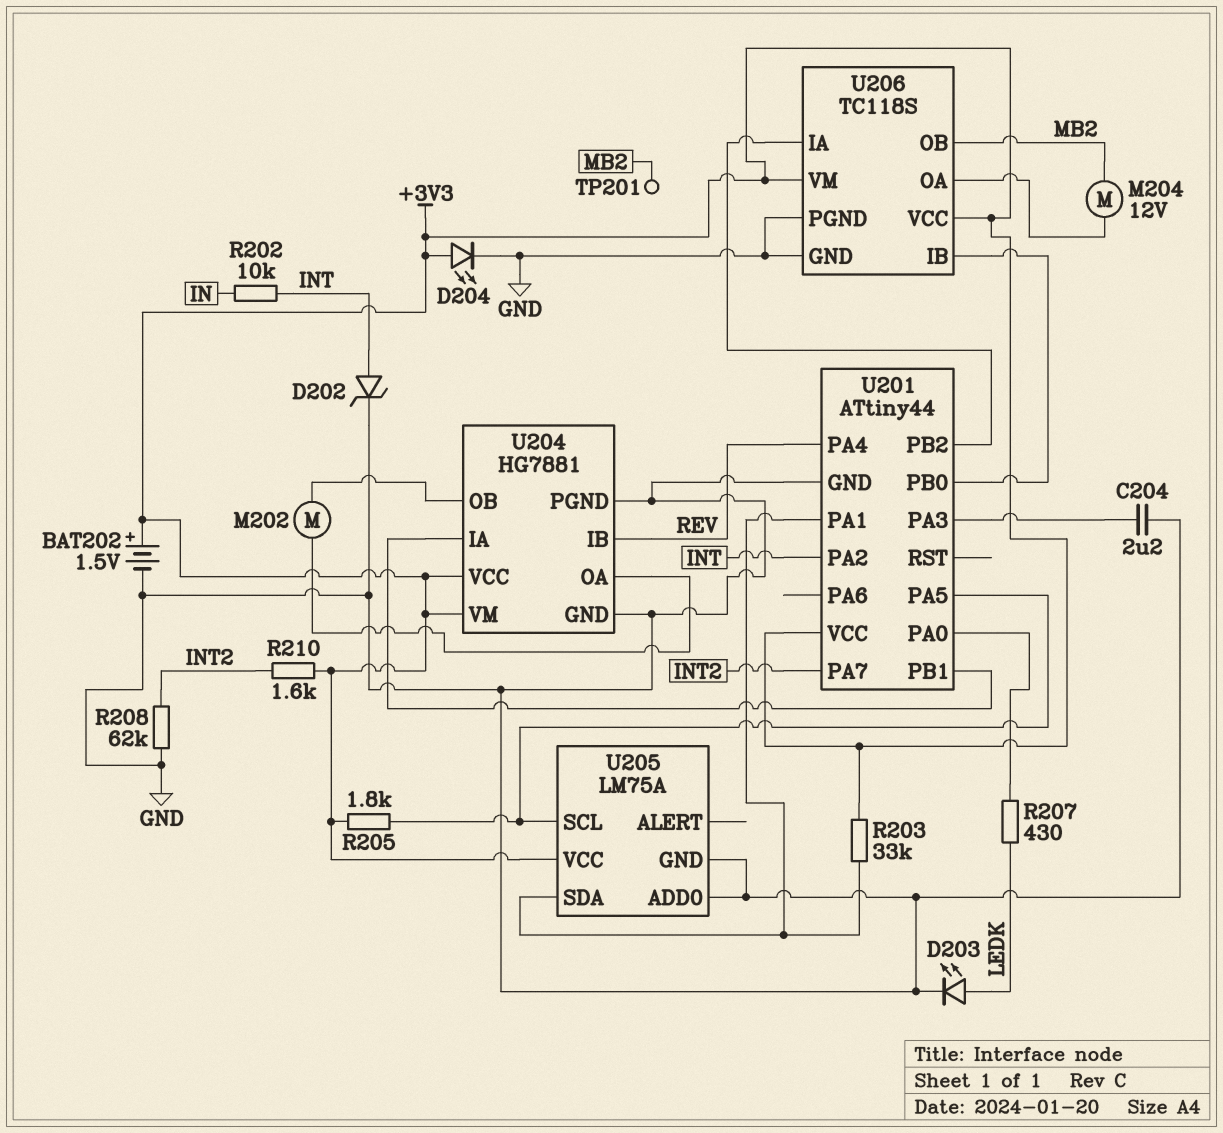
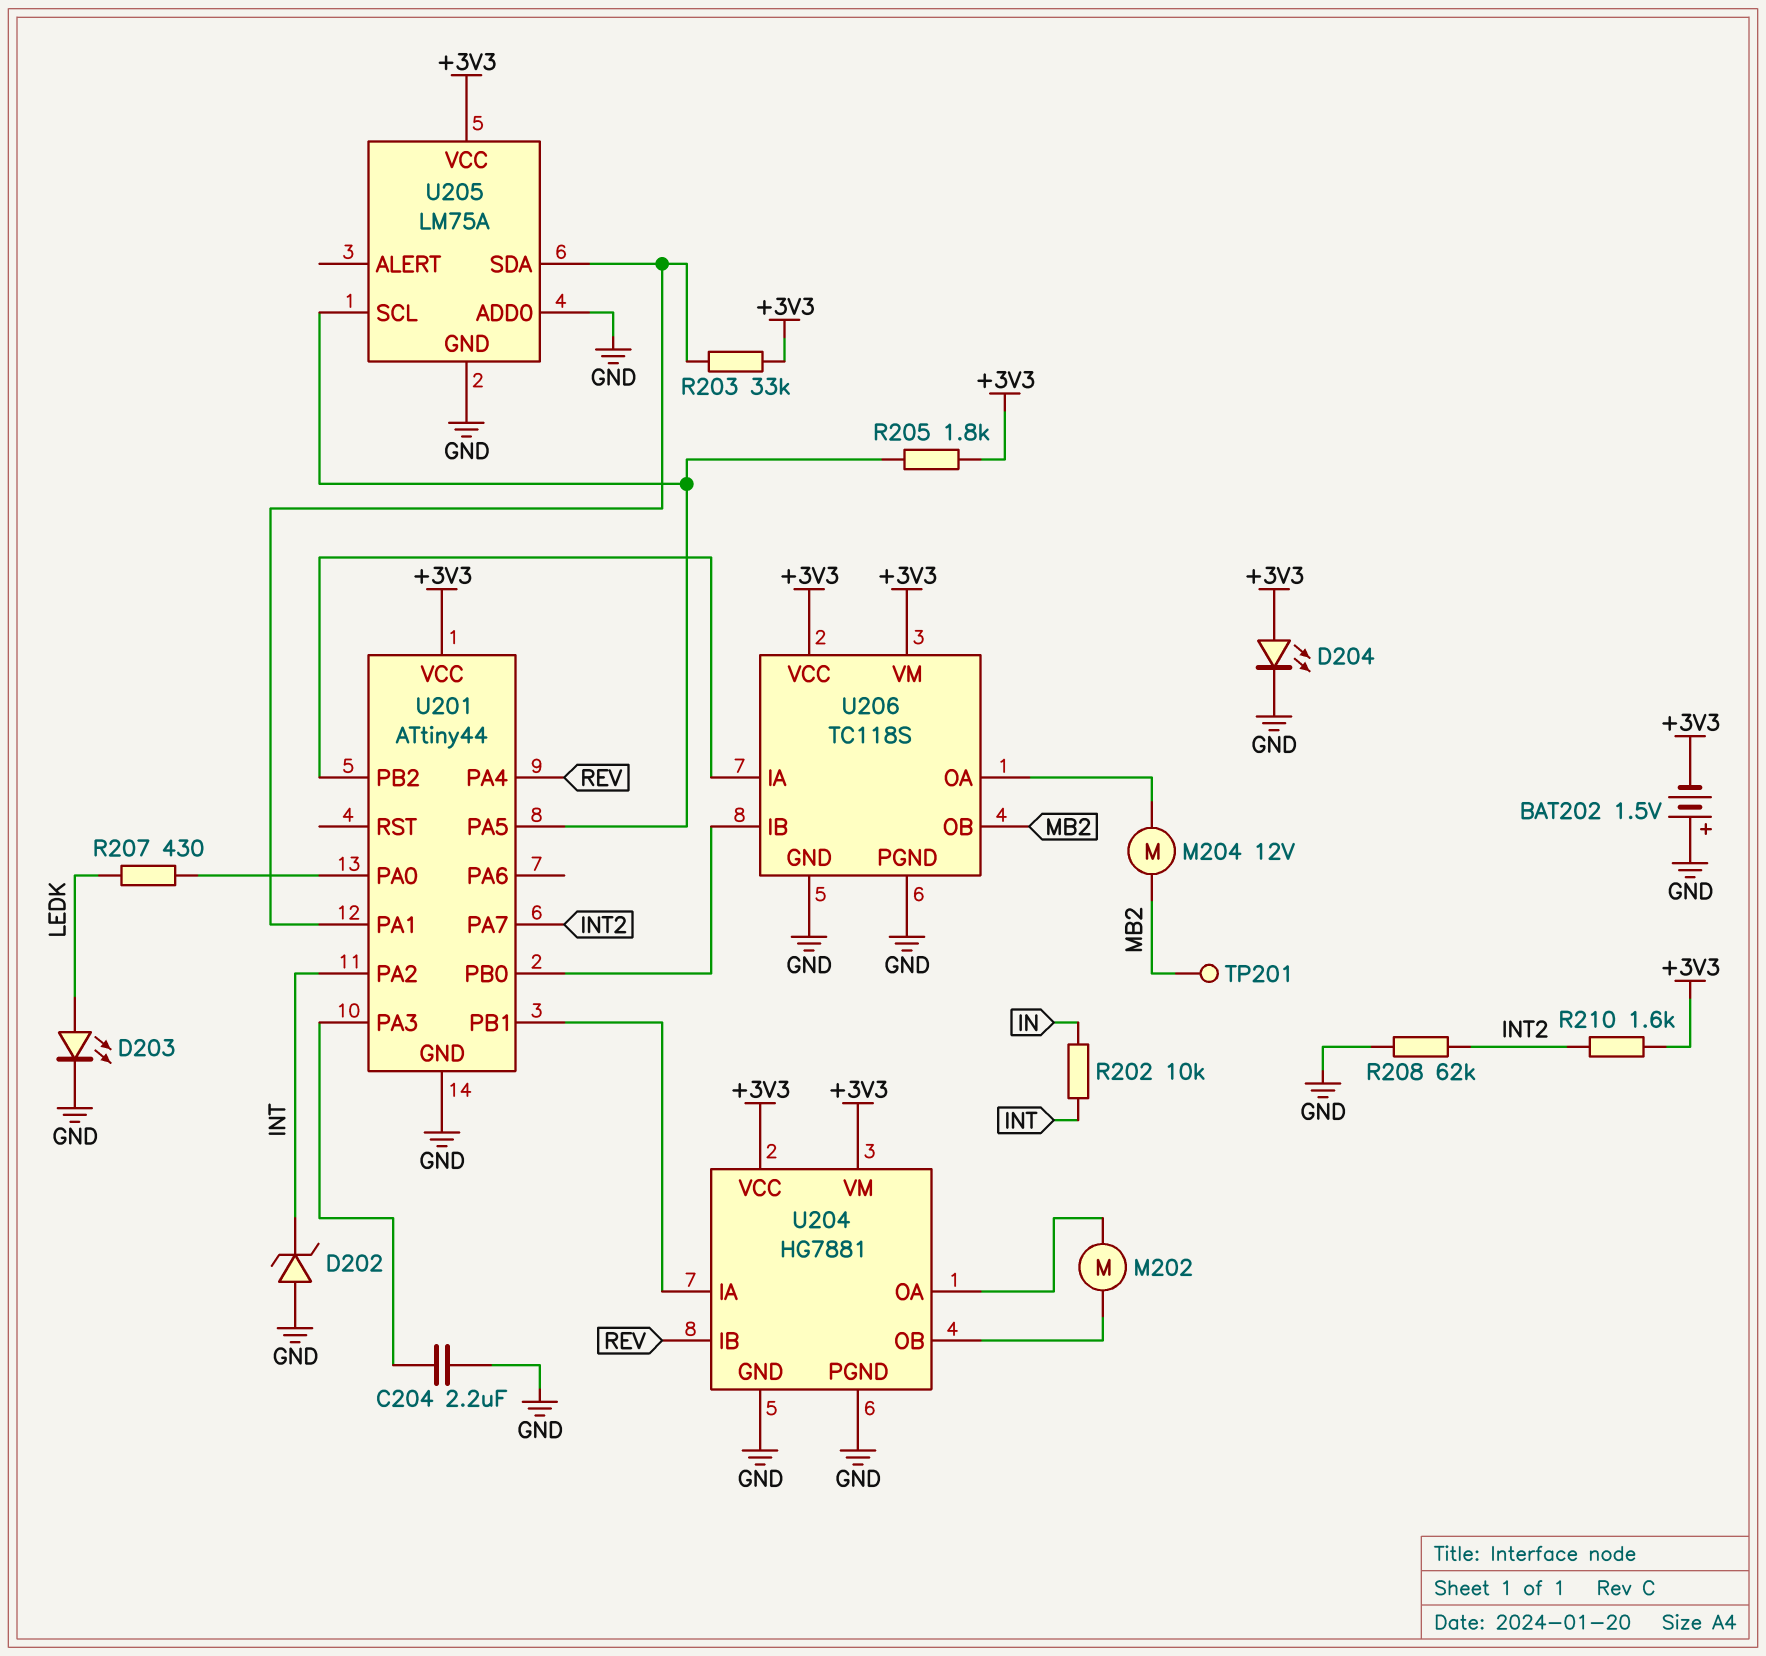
BAT202: 1.5V (plus +3V3, minus GND) -> 1.5V (plus GND, minus +3V3)
D202: zener (A INT, K GND) -> zener (A GND, K INT)

